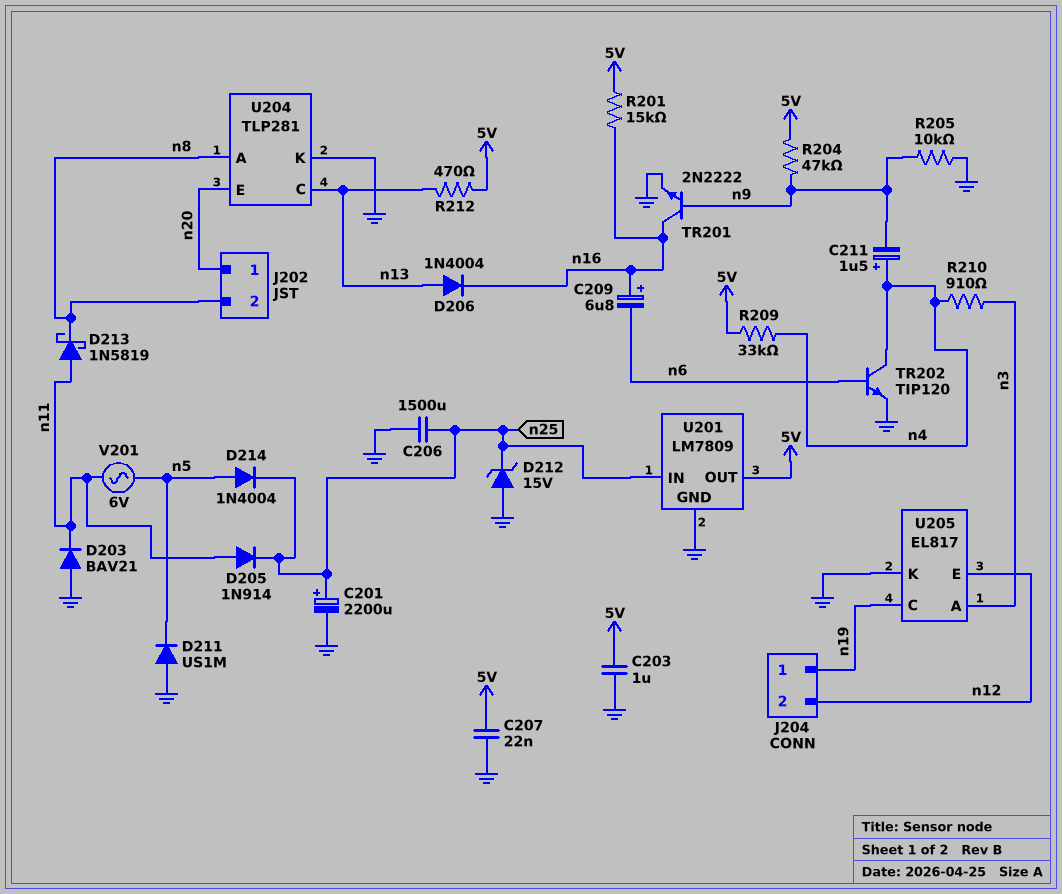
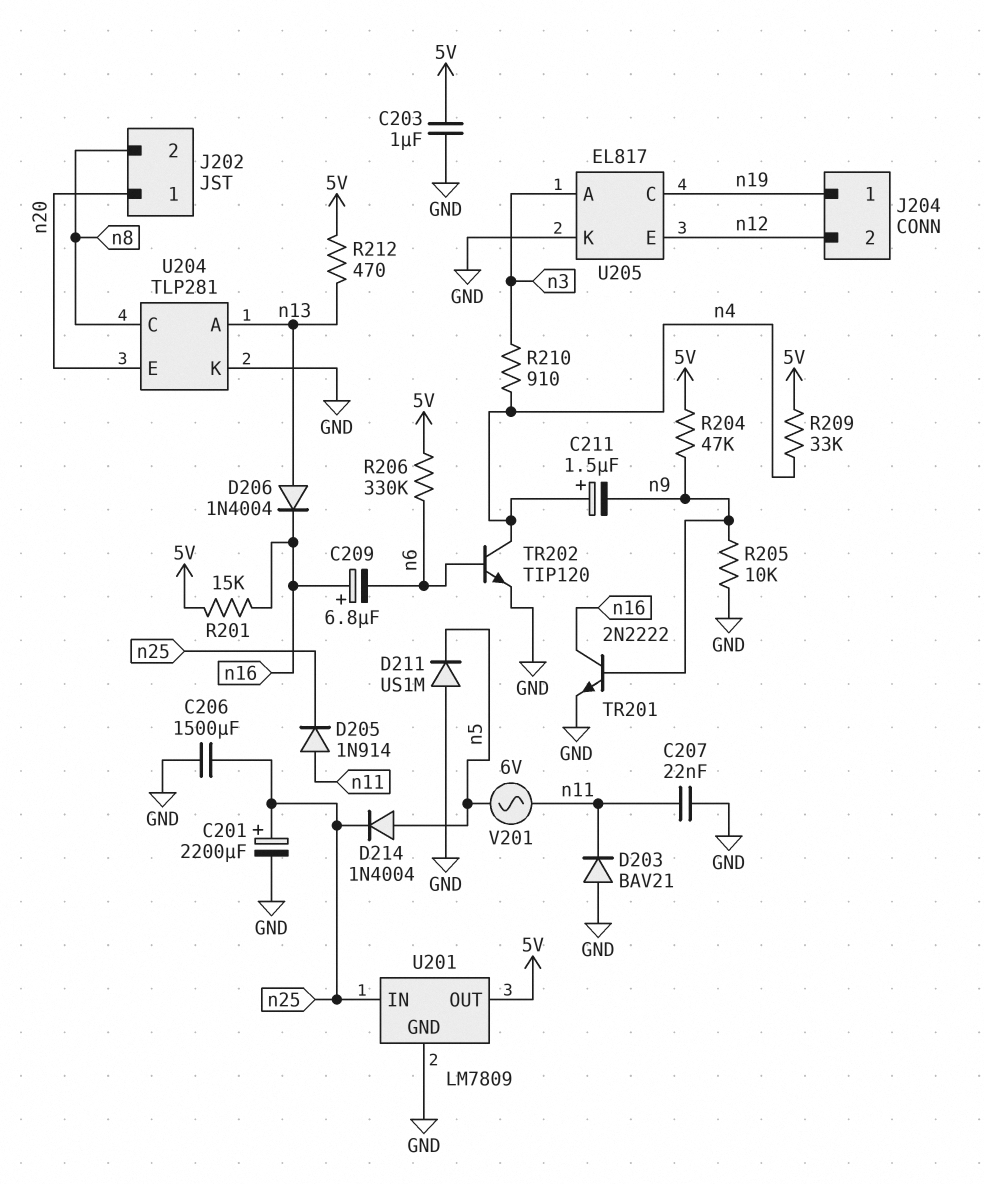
C207: 22nF (5V, GND) -> 22nF (GND, n11)
D212: zener 15V (A GND, K n25) -> none
D213: schottky 1N5819 (A n11, K n8) -> none
R206: none -> 330k (5V, n6)
U204 pin A: n8 -> n13
U204 pin C: n13 -> n8

